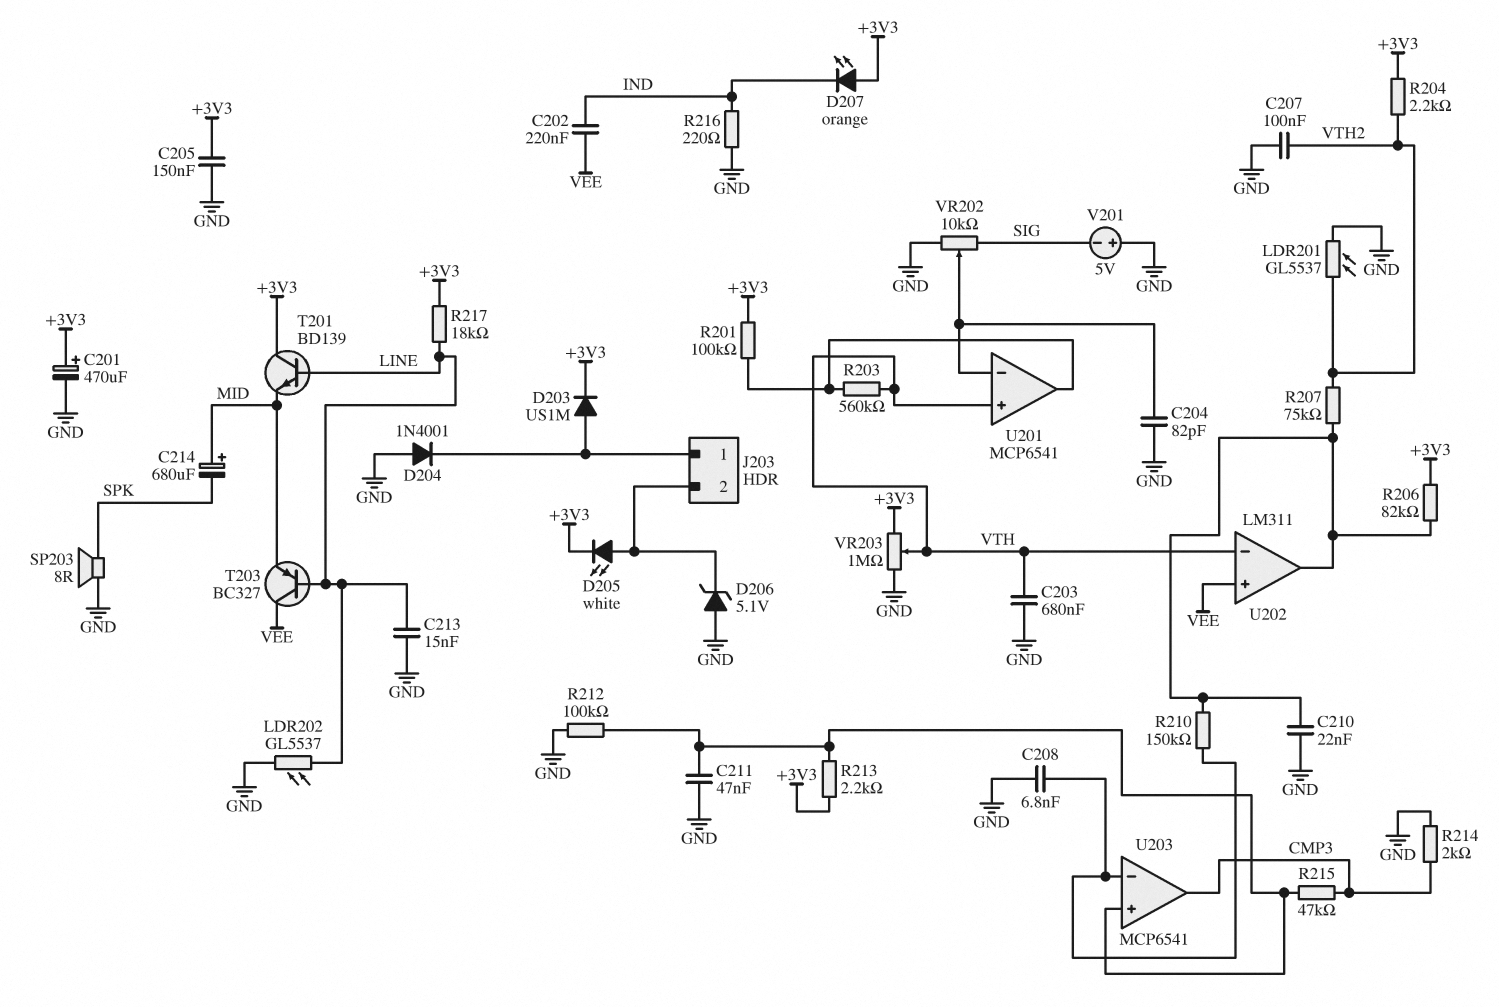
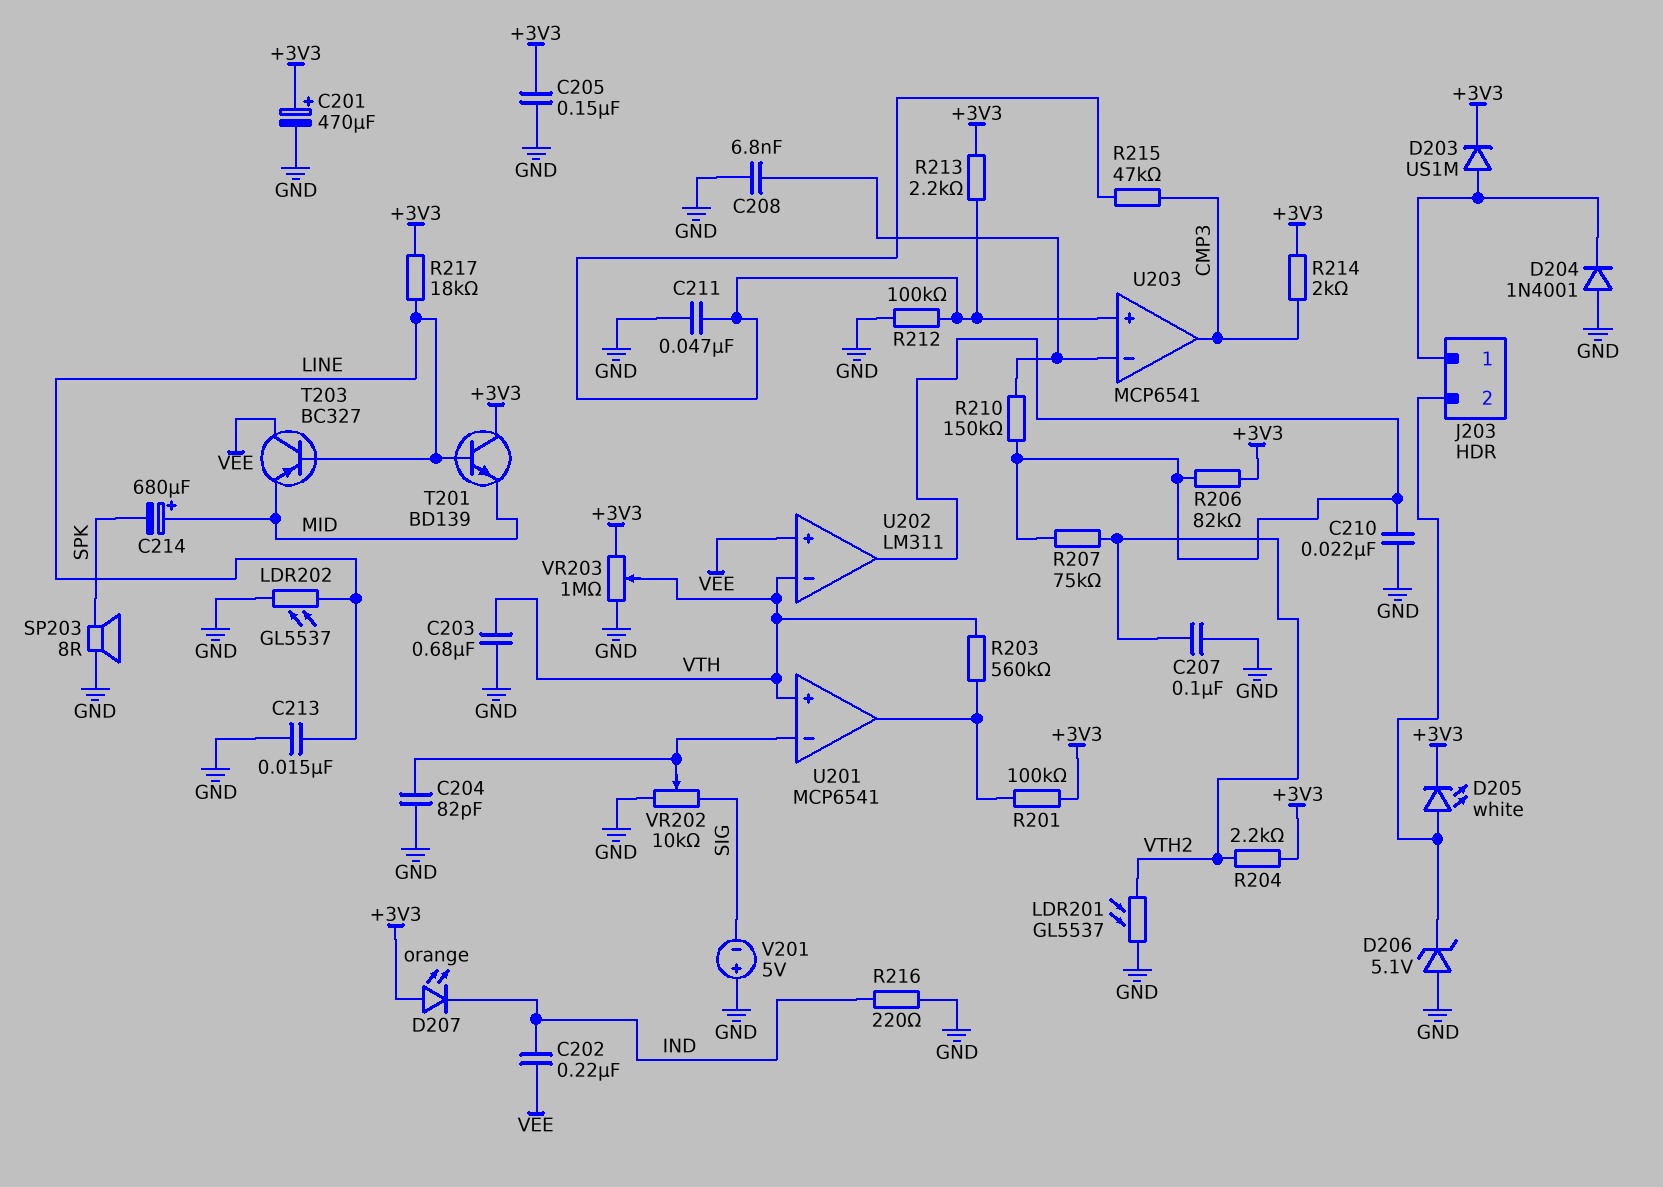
R214: 2k (CMP3, GND) -> 2k (+3V3, CMP3)

